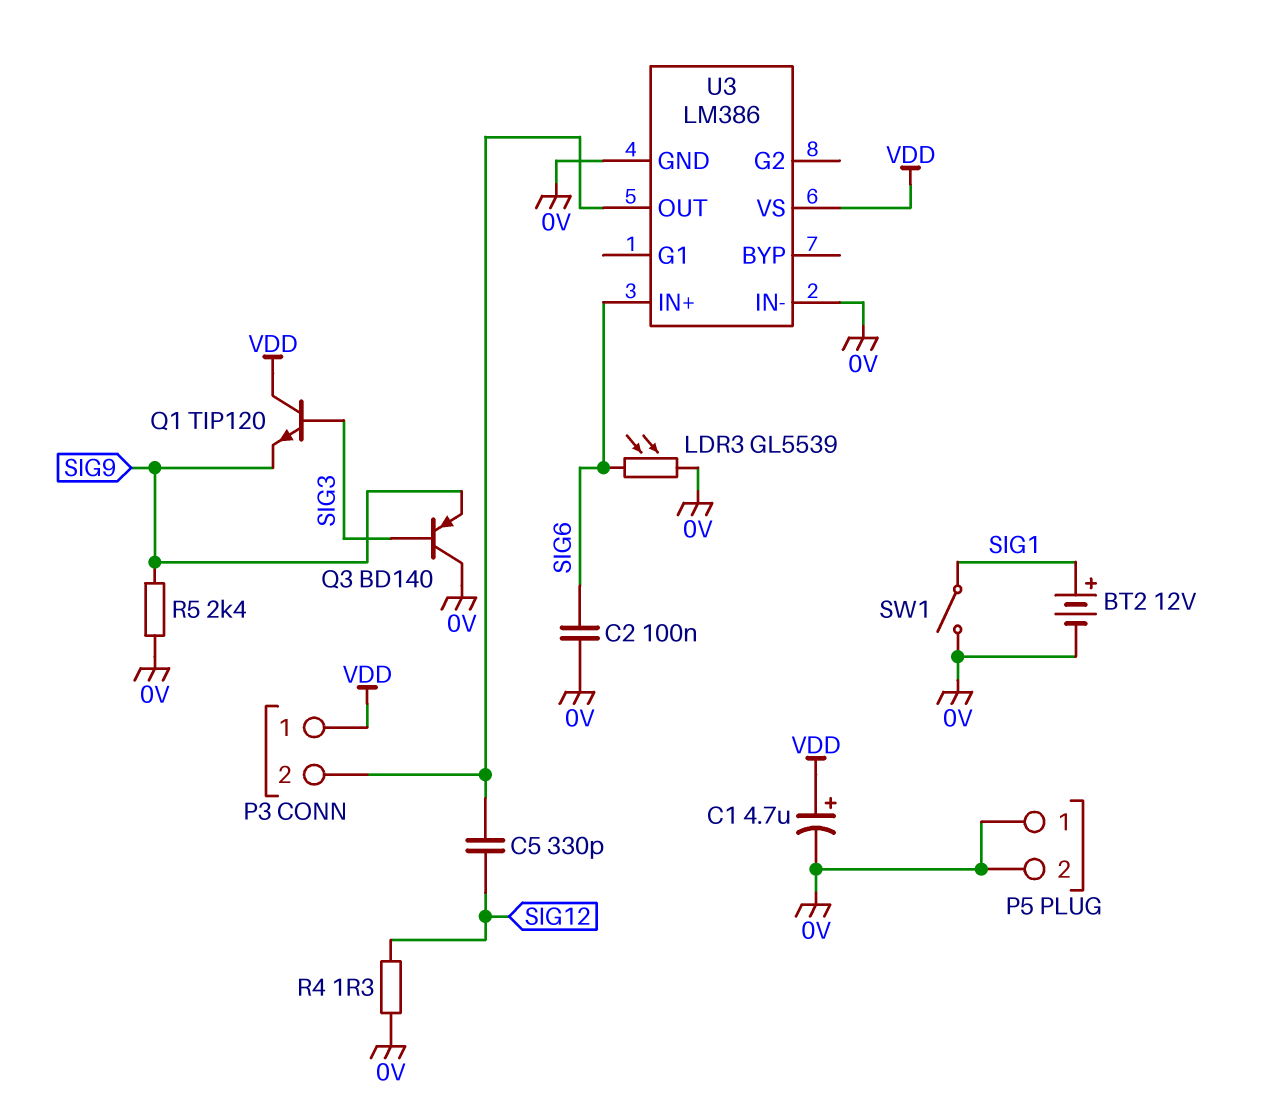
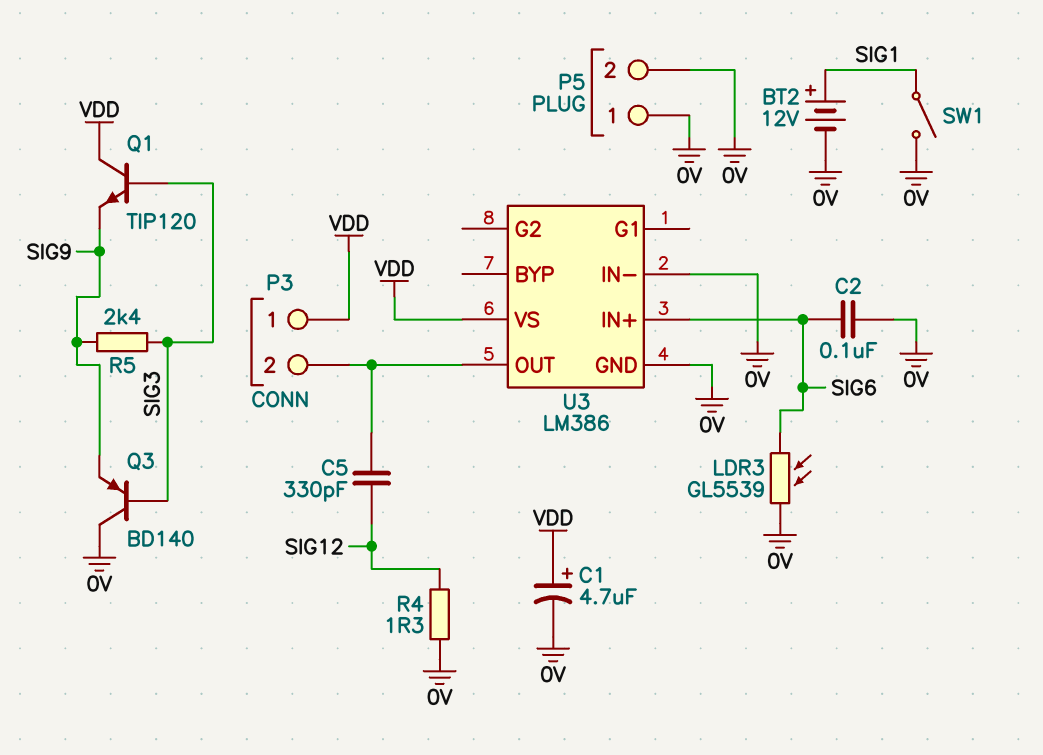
R5: 2.4k (0V, SIG9) -> 2.4k (SIG3, SIG9)

